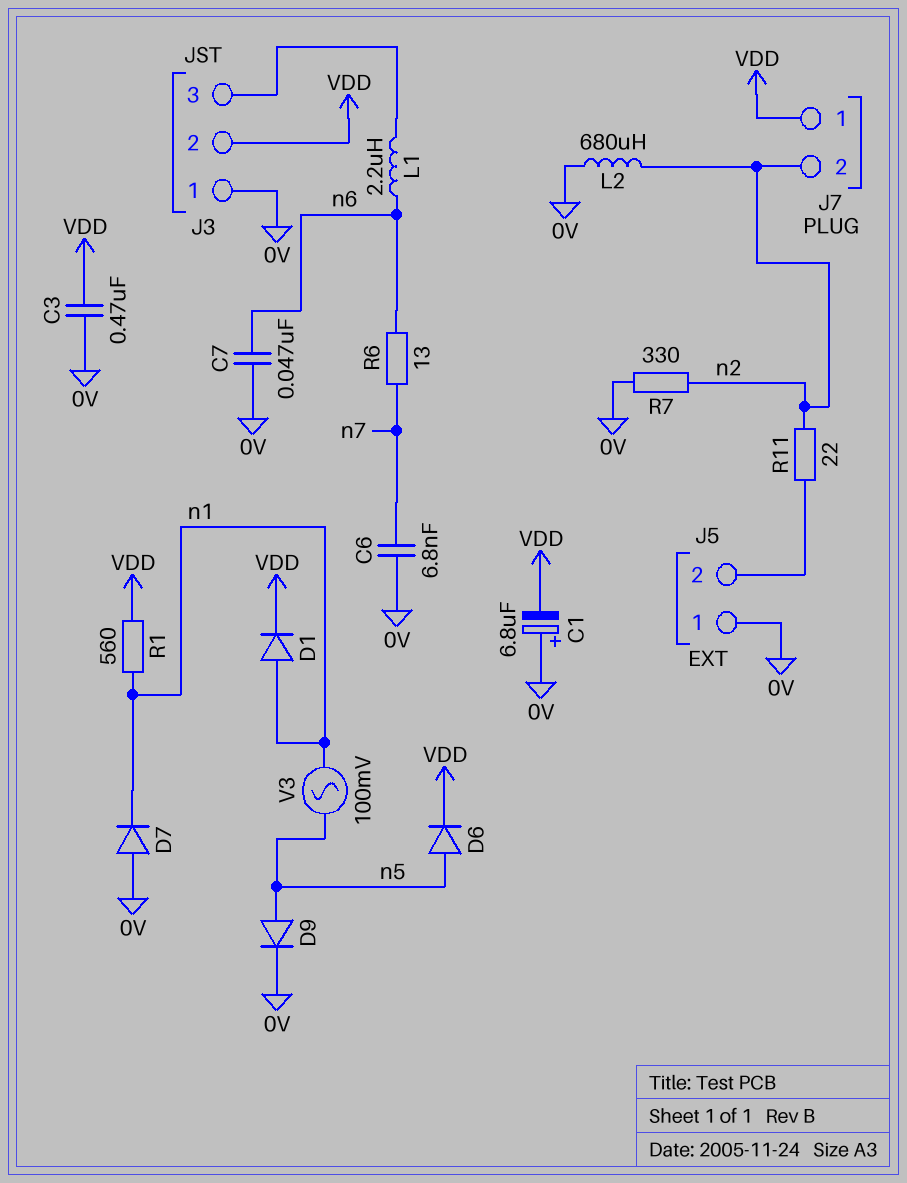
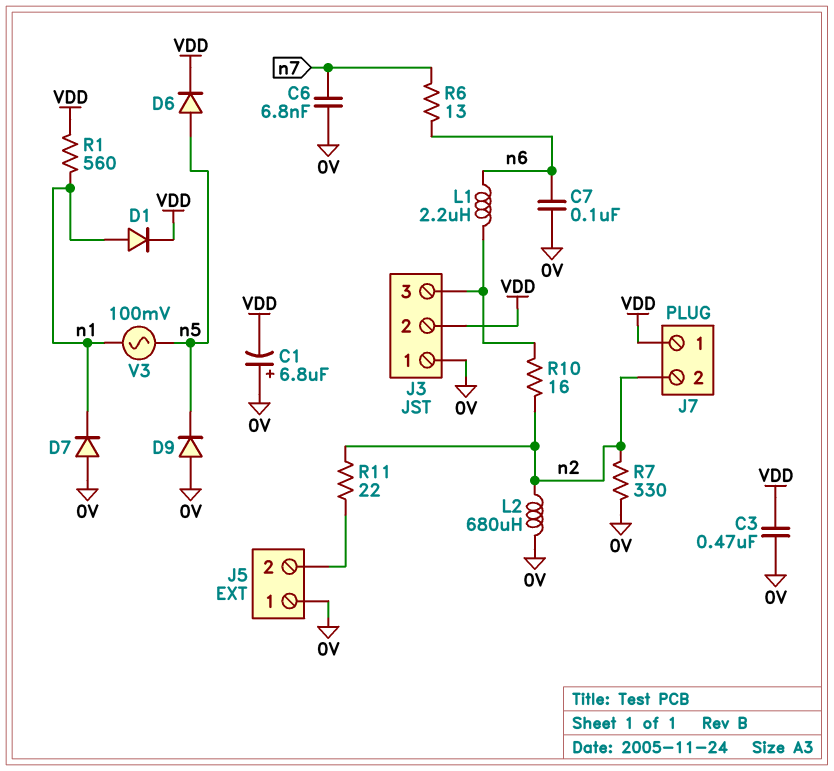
C7: 47nF (0V, n6) -> 100nF (0V, n6)
D9: diode (A n5, K 0V) -> diode (A 0V, K n5)
R10: none -> 16 (J3/3, n2)

